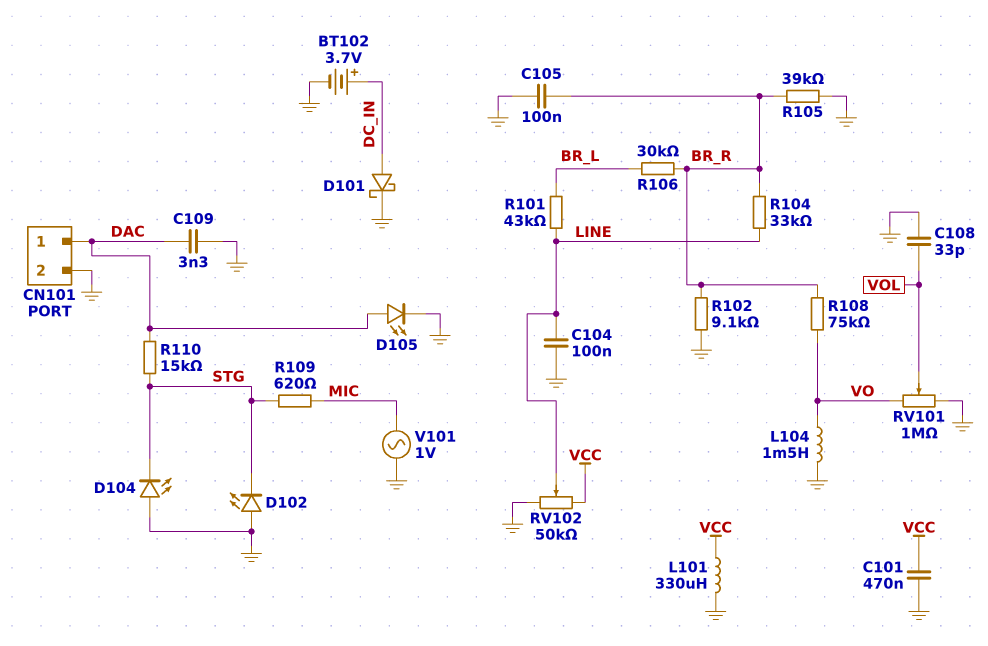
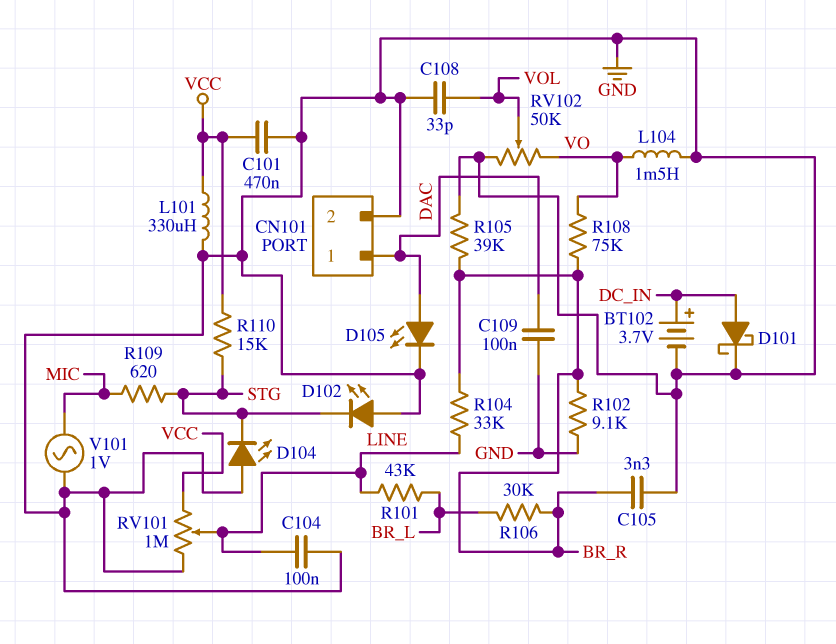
C105: 100nF (BR_R, GND) -> 3.3nF (BR_R, GND)
C109: 3.3nF (DAC, GND) -> 100nF (DAC, GND)
R110: 15k (DAC, STG) -> 15k (STG, VCC)
RV101: 1M (GND, VO, wiper VOL) -> 1M (GND, VCC, wiper LINE)
RV102: 50k (GND, VCC, wiper LINE) -> 50k (GND, VO, wiper VOL)

